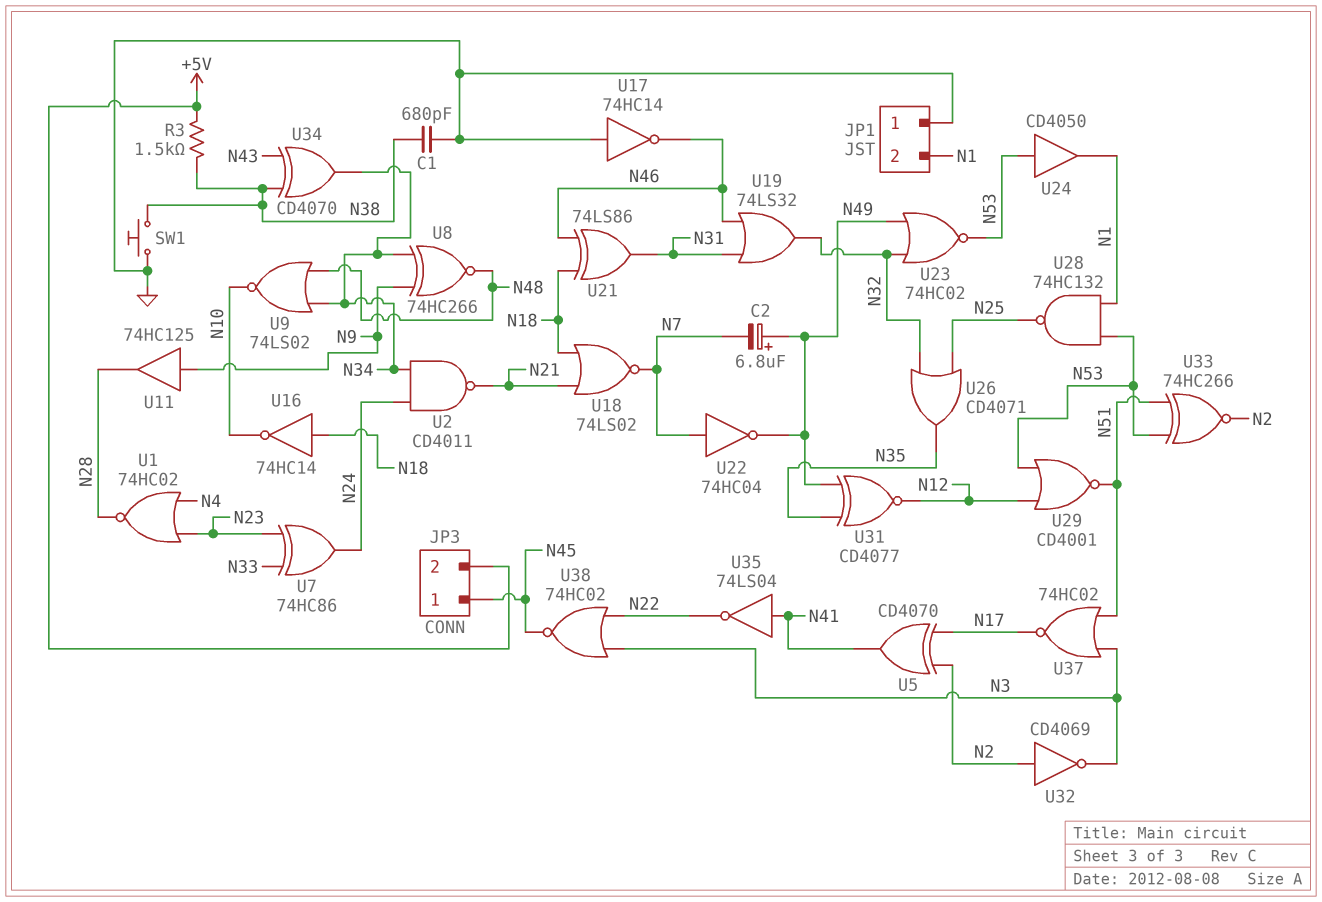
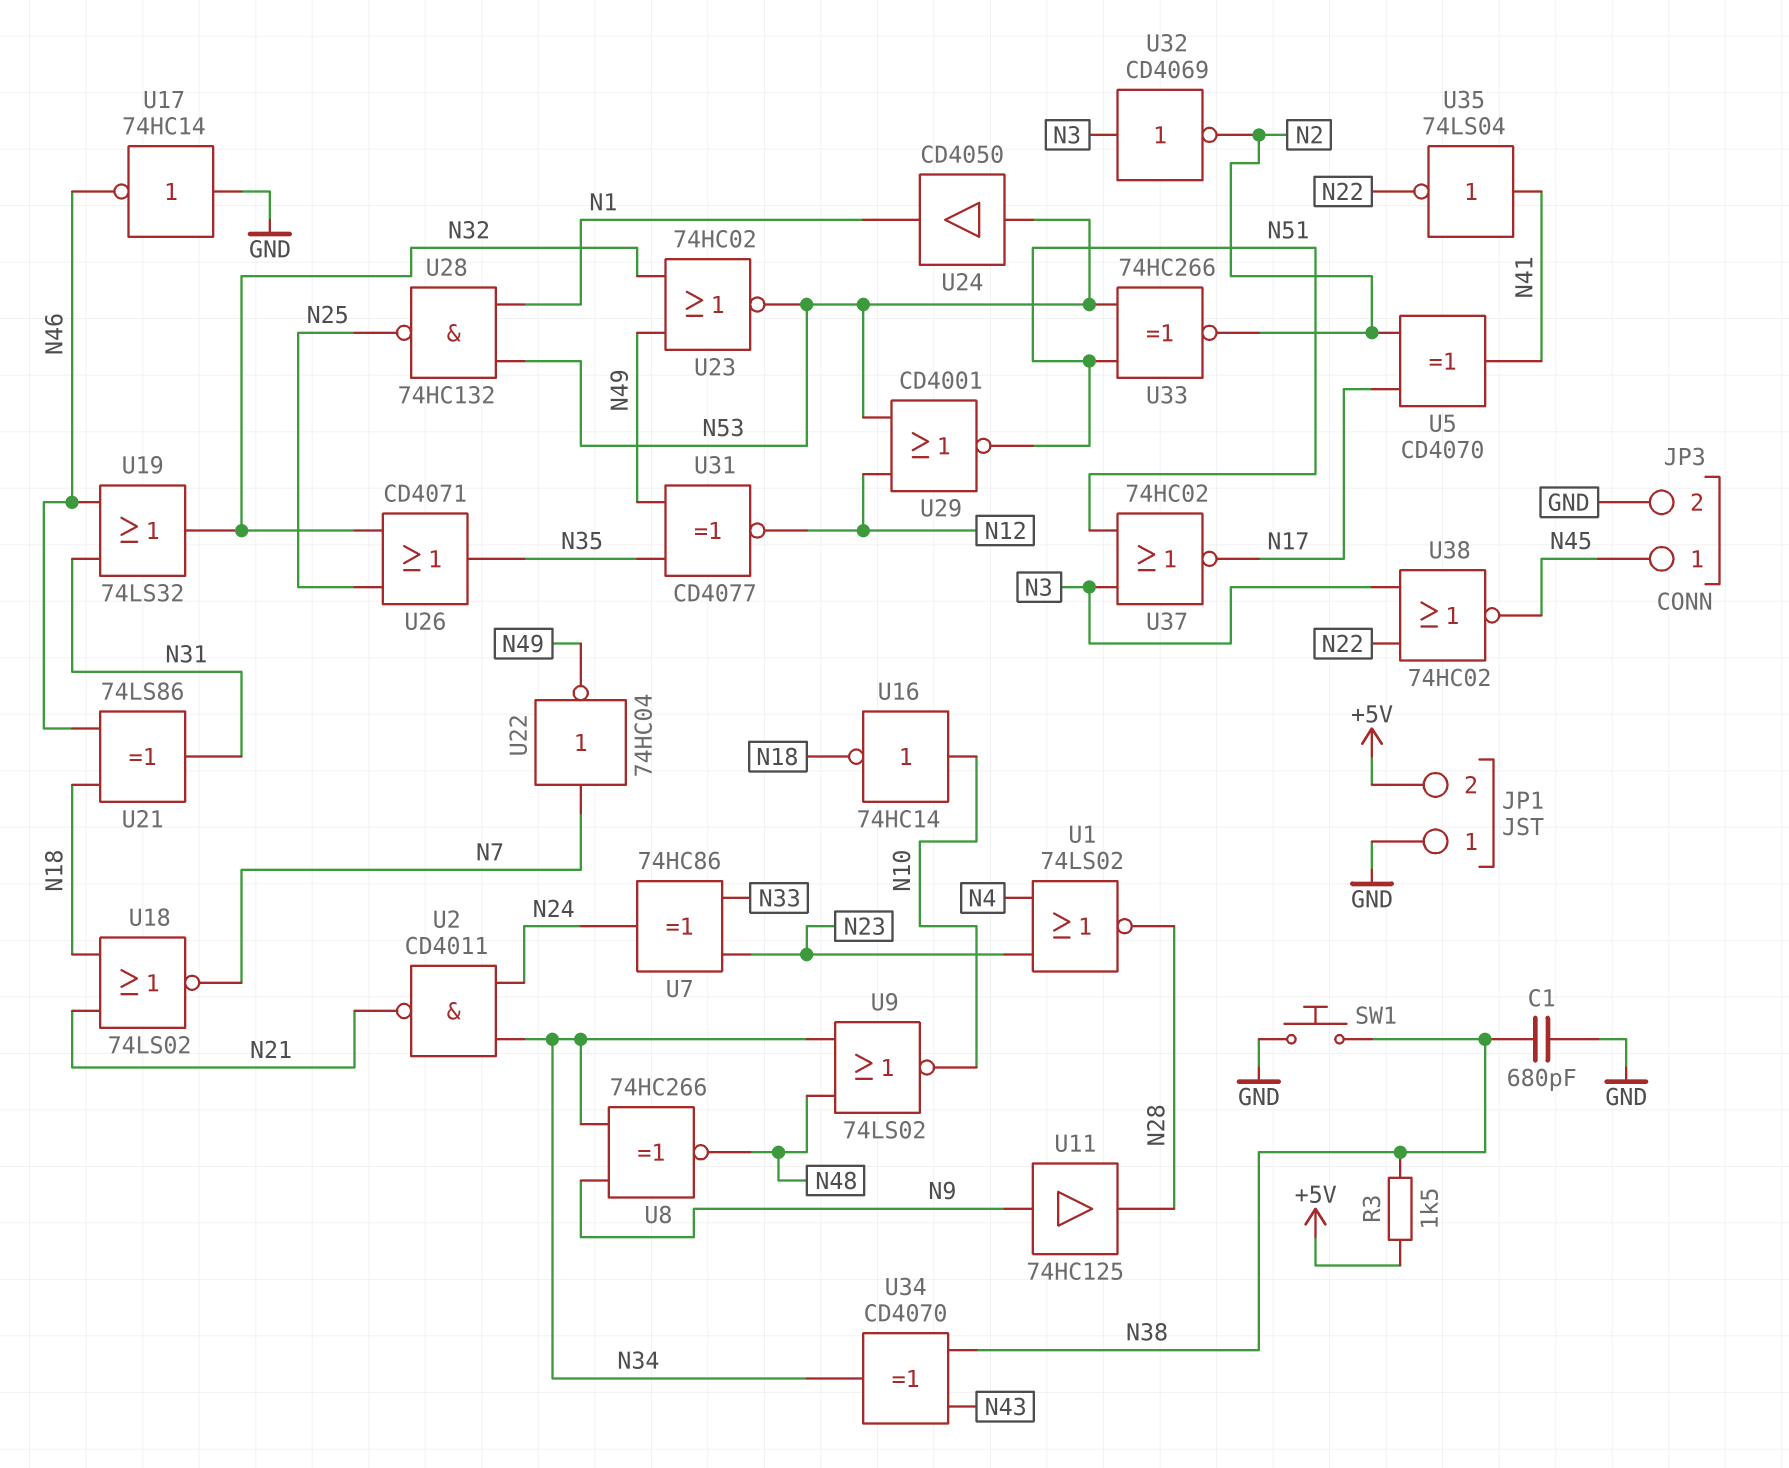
C2: 6.8uF (plus N49, minus N7) -> none
JP1 pin 2: N1 -> +5V
JP3 pin 2: +5V -> GND
U1: NOR 74HC02 (in N4, in N23, out N28) -> NOR 74LS02 (in N4, in N23, out N28)
U16: NOT 74HC14 (in N18, out N10) -> NOT 74HC14 (in N10, out N18)
U32: NOT CD4069 (in N2, out N3) -> NOT CD4069 (in N3, out N2)

